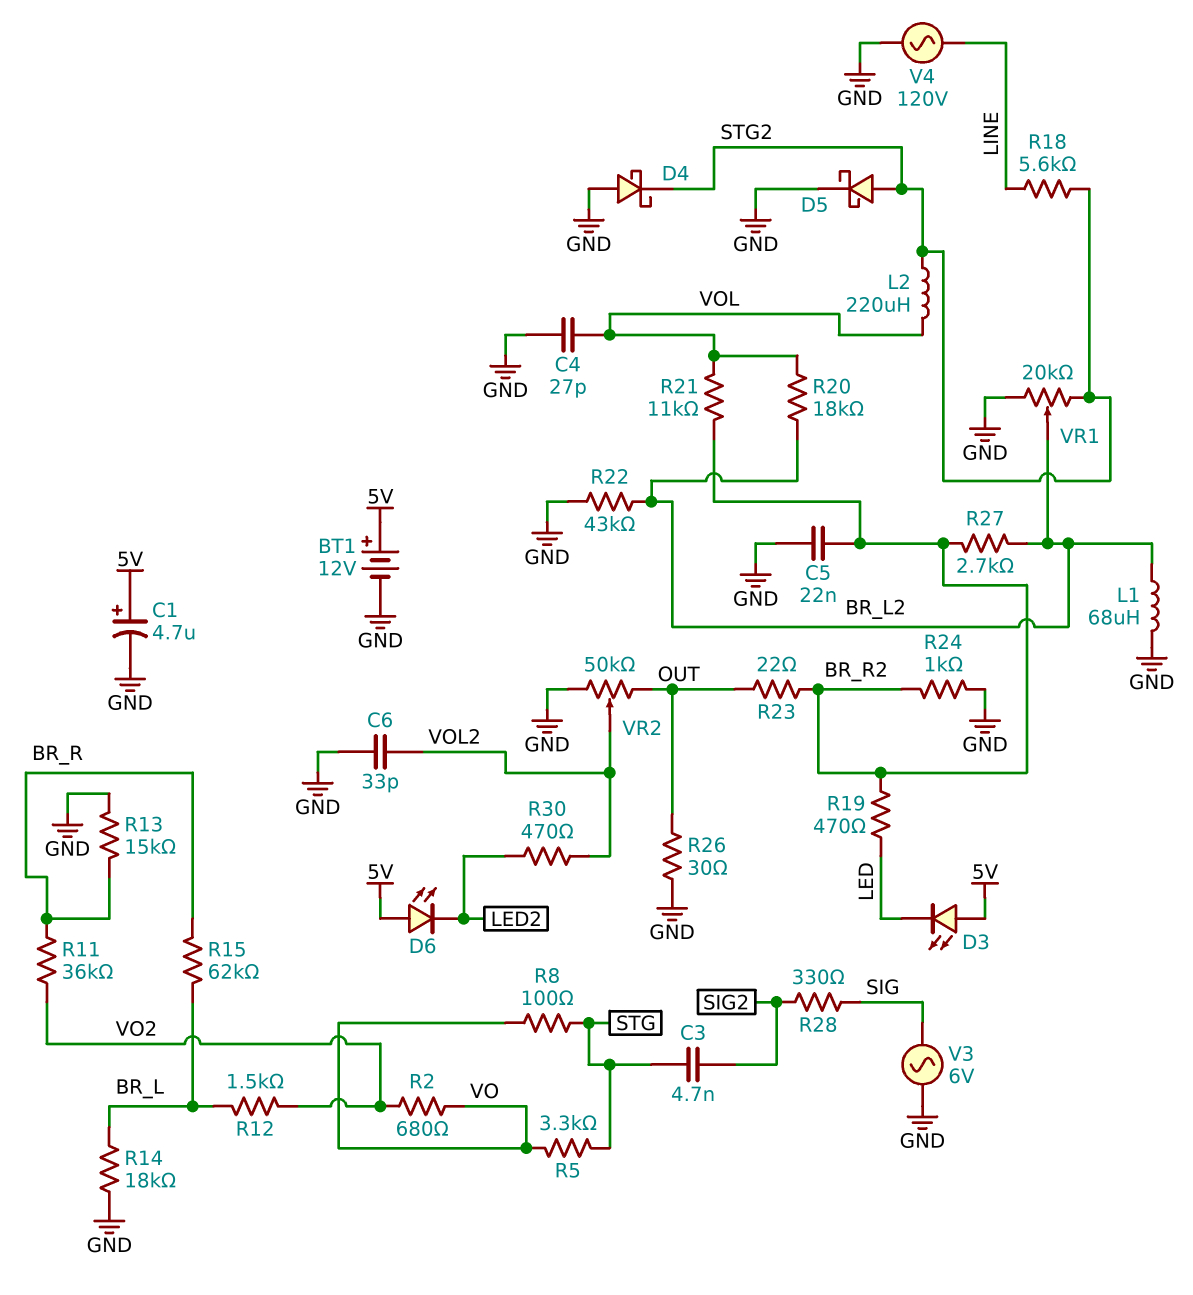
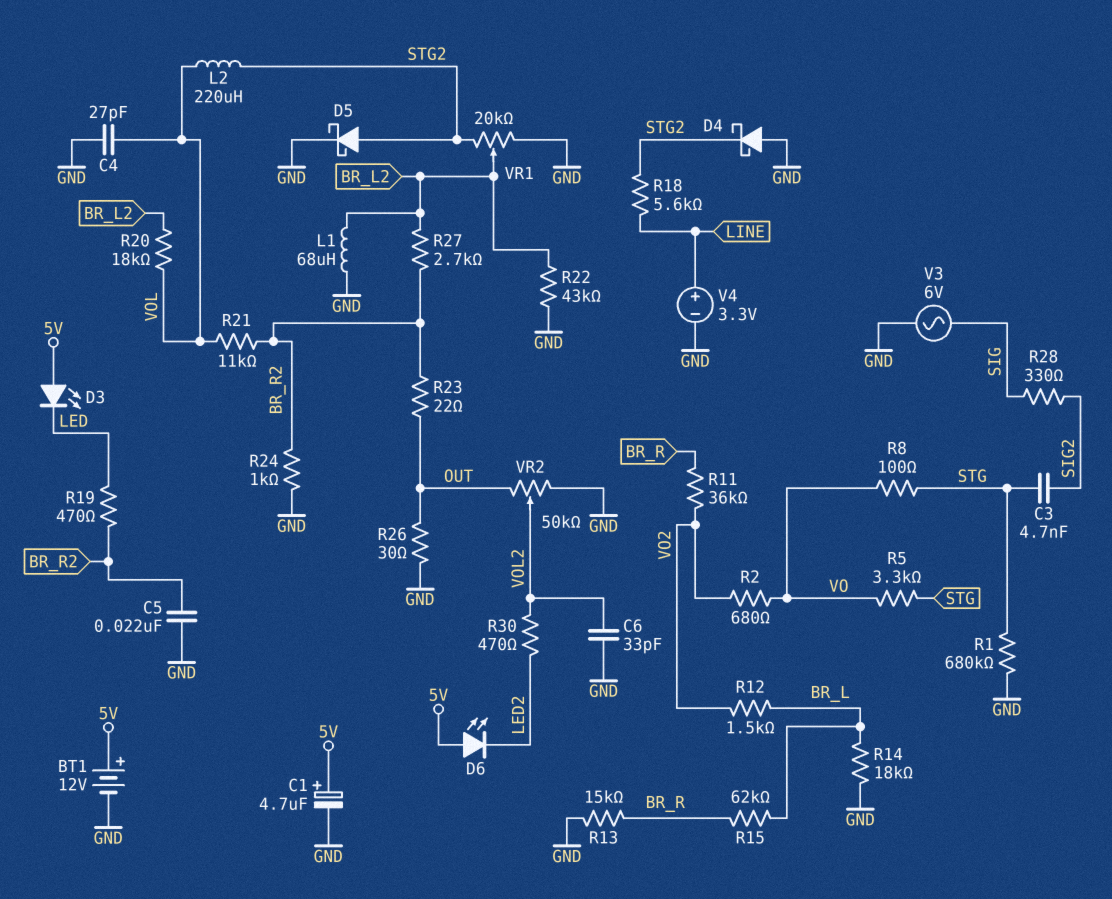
R1: none -> 680k (GND, STG)
V4: AC 120V (GND, LINE) -> 3.3V (plus LINE, minus GND)

